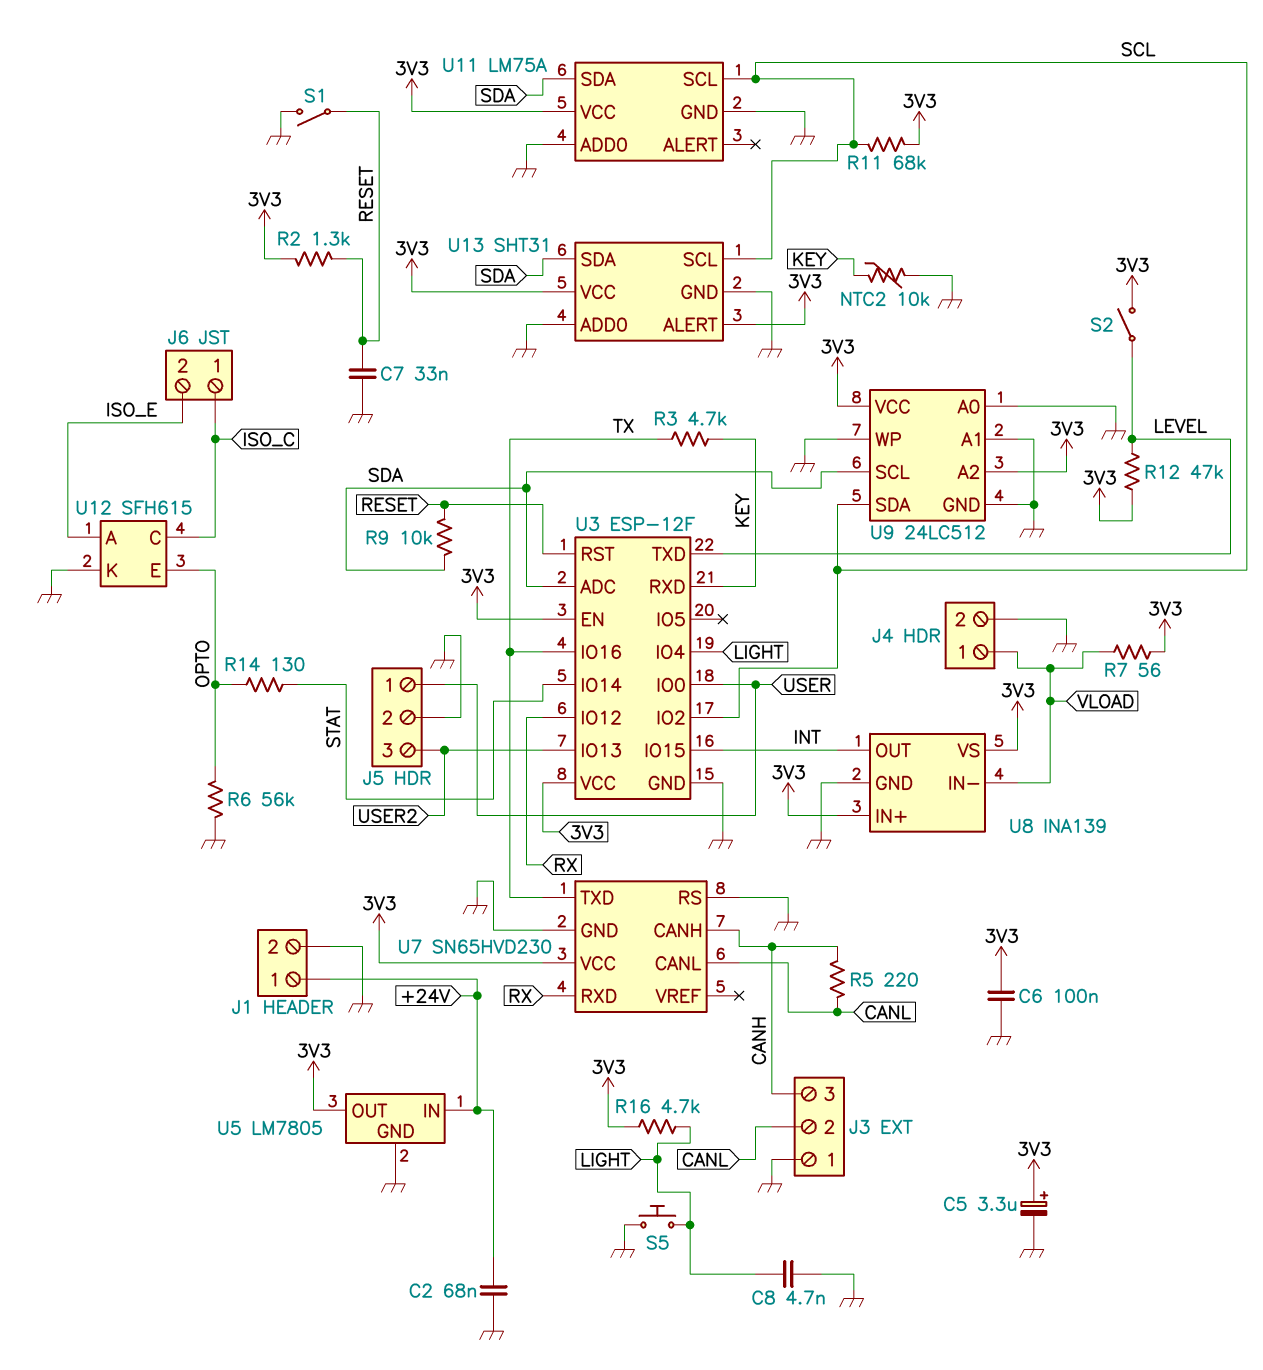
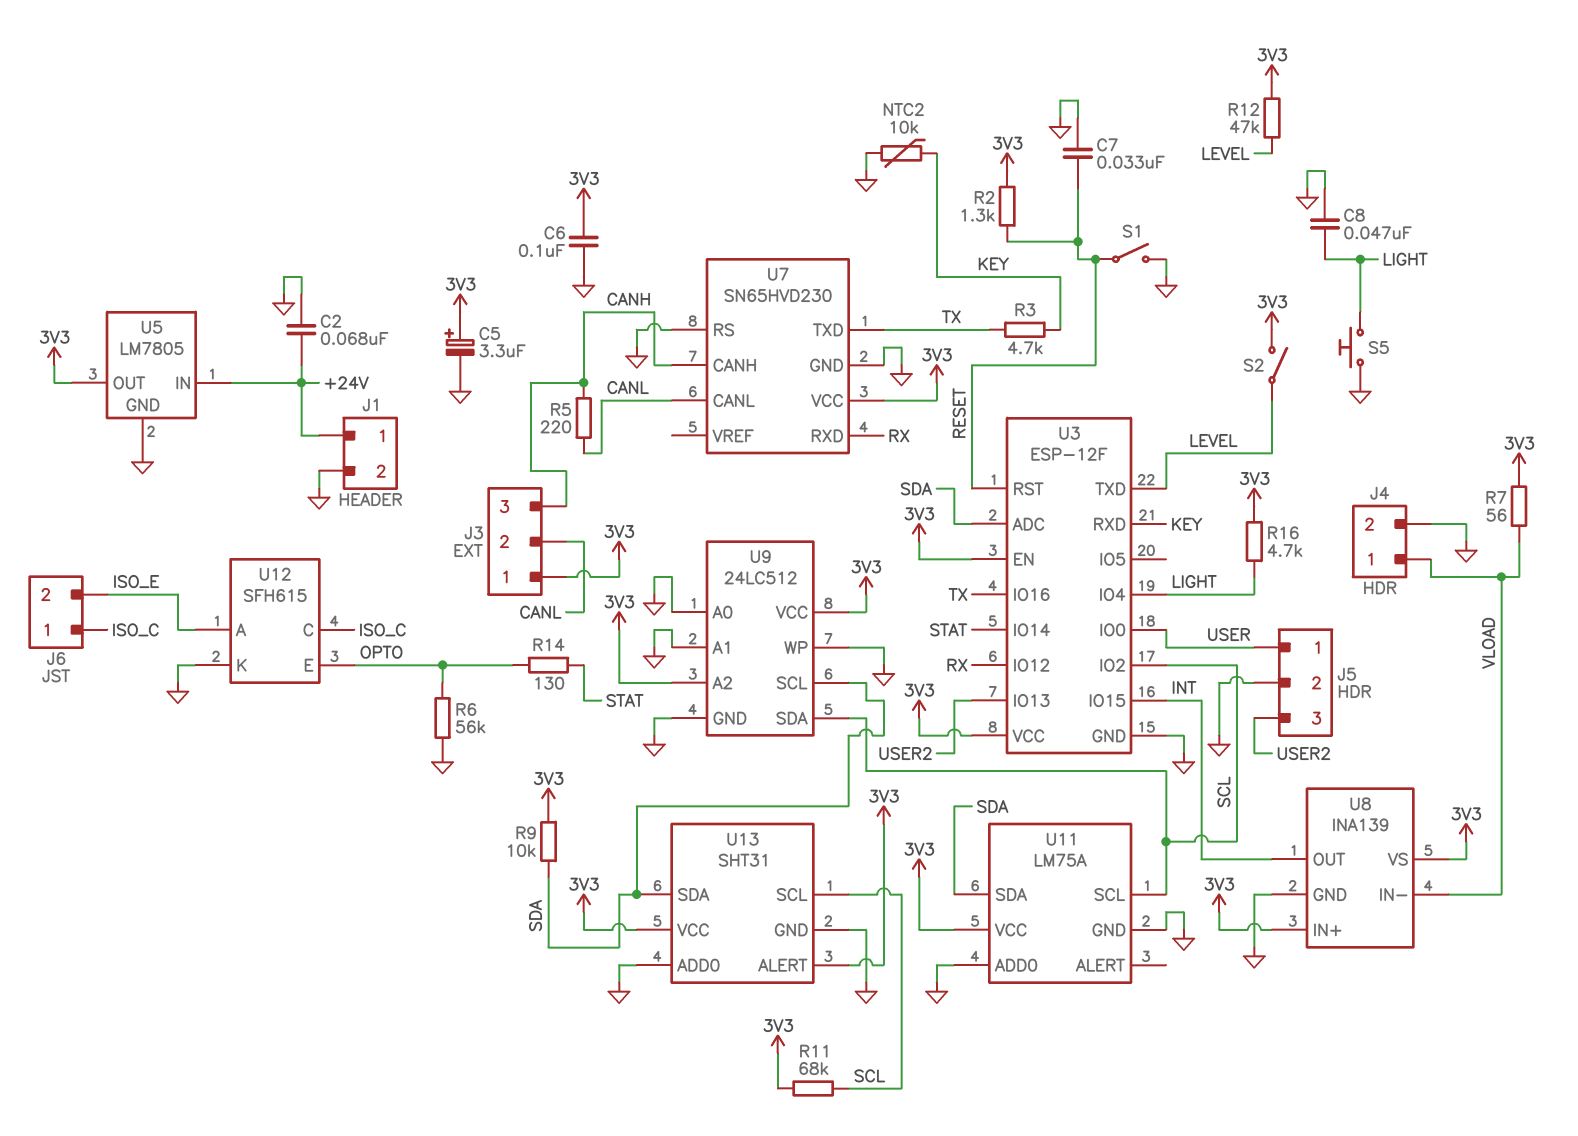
C8: 4.7nF (GND, LIGHT) -> 47nF (GND, LIGHT)
J3 pin 1: GND -> 3V3
R9: 10k (RESET, SDA) -> 10k (3V3, SDA)

